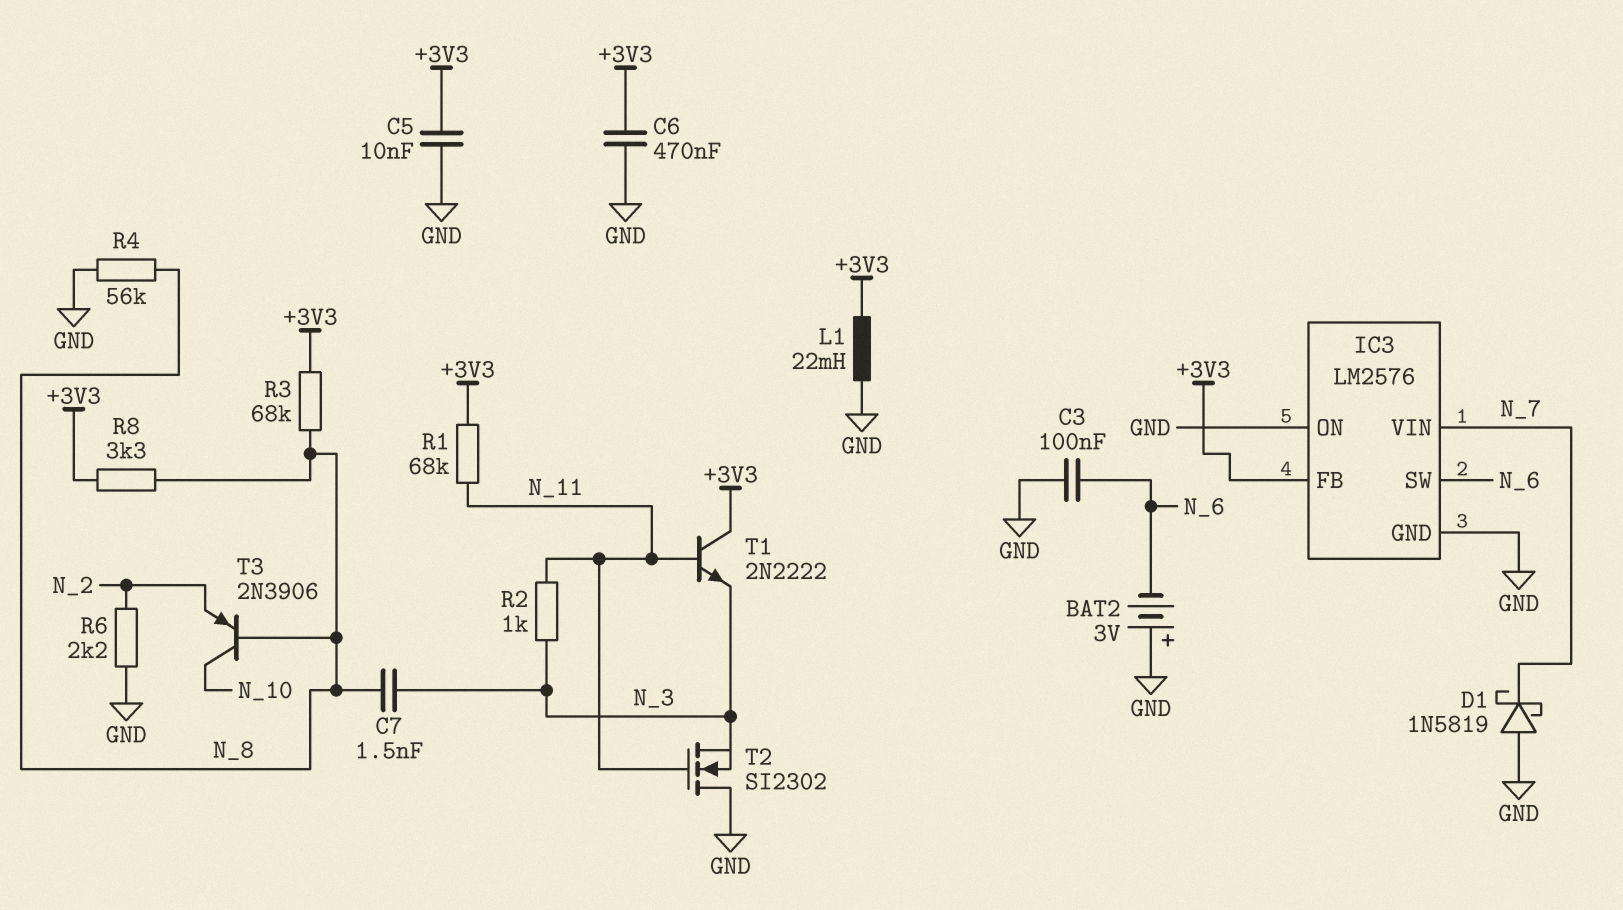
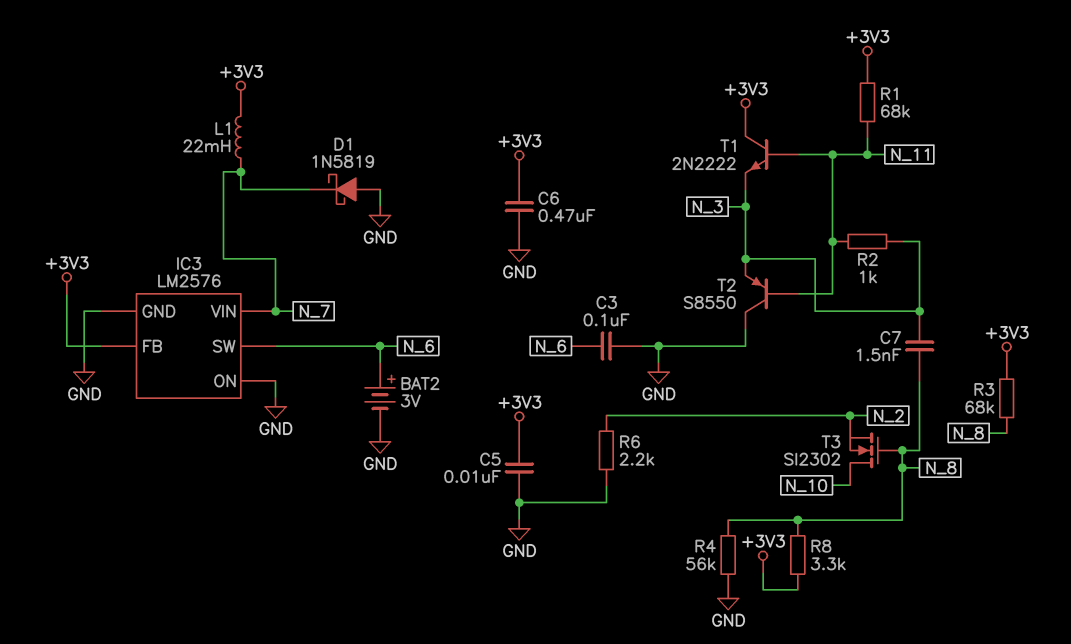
BAT2: 3V (plus GND, minus N_6) -> 3V (plus N_6, minus GND)
L1: 22mH (+3V3, GND) -> 22mH (+3V3, N_7)
T2: NMOS SI2302 (G N_11, D GND, S N_3) -> PNP S8550 (B N_11, C GND, E N_3)
T3: PNP 2N3906 (B N_8, C N_10, E N_2) -> NMOS SI2302 (G N_8, D N_10, S N_2)

